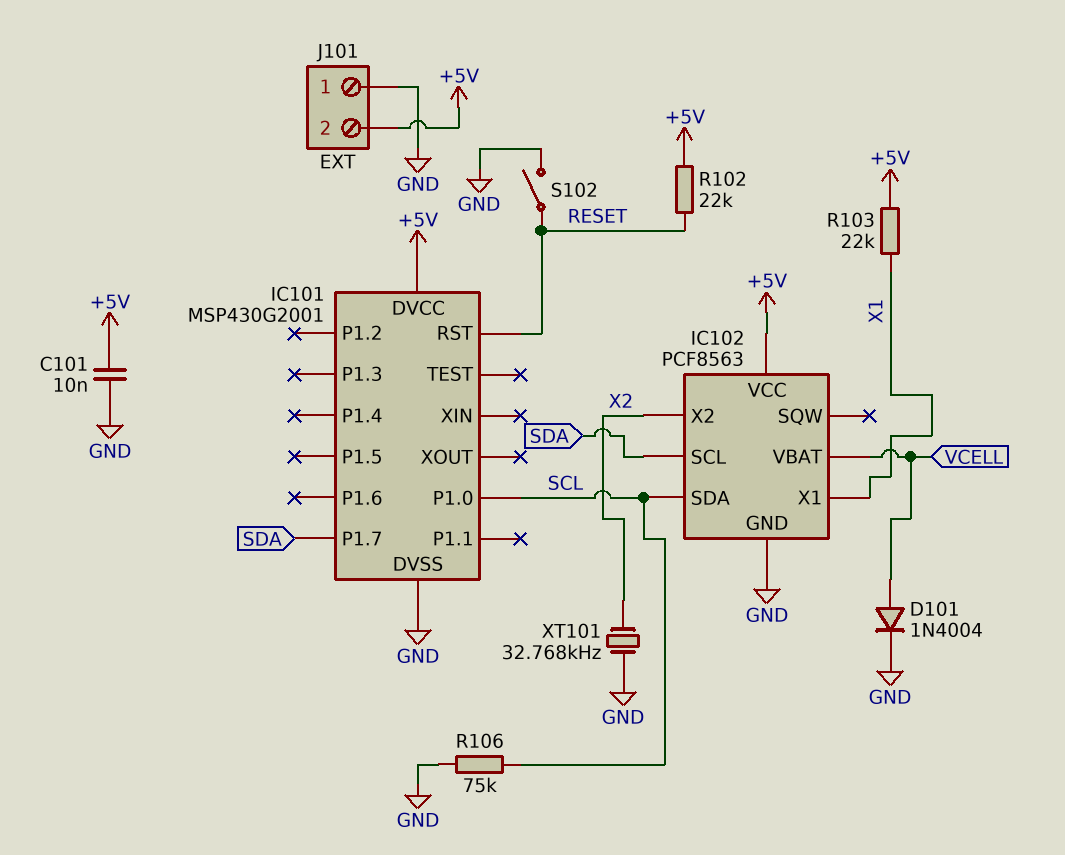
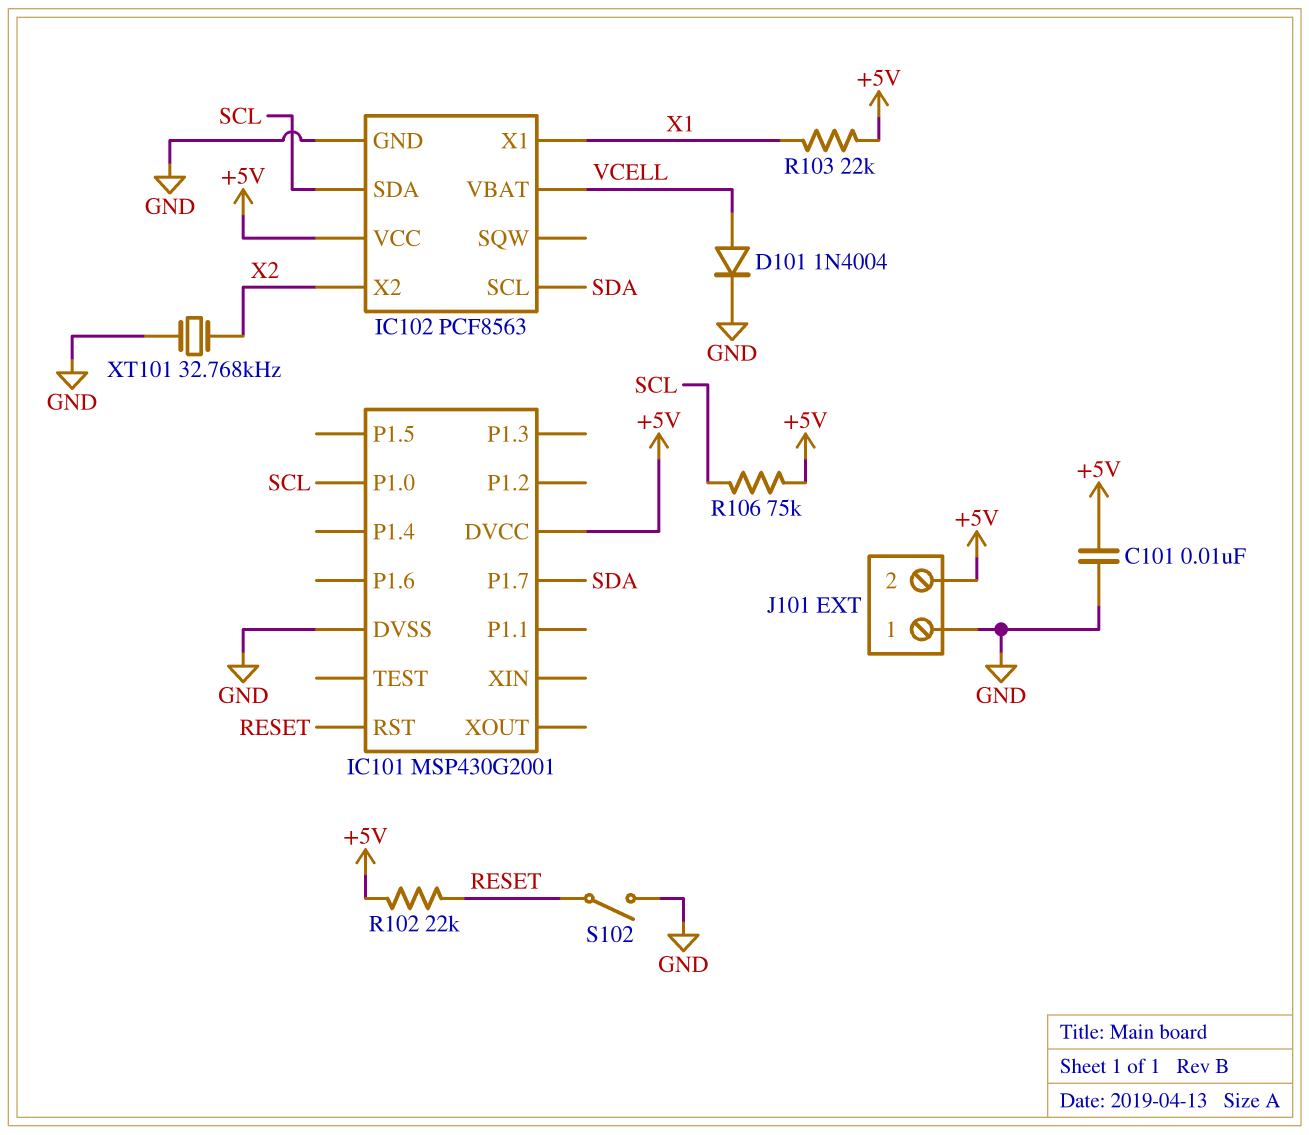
R106: 75k (GND, SCL) -> 75k (+5V, SCL)

